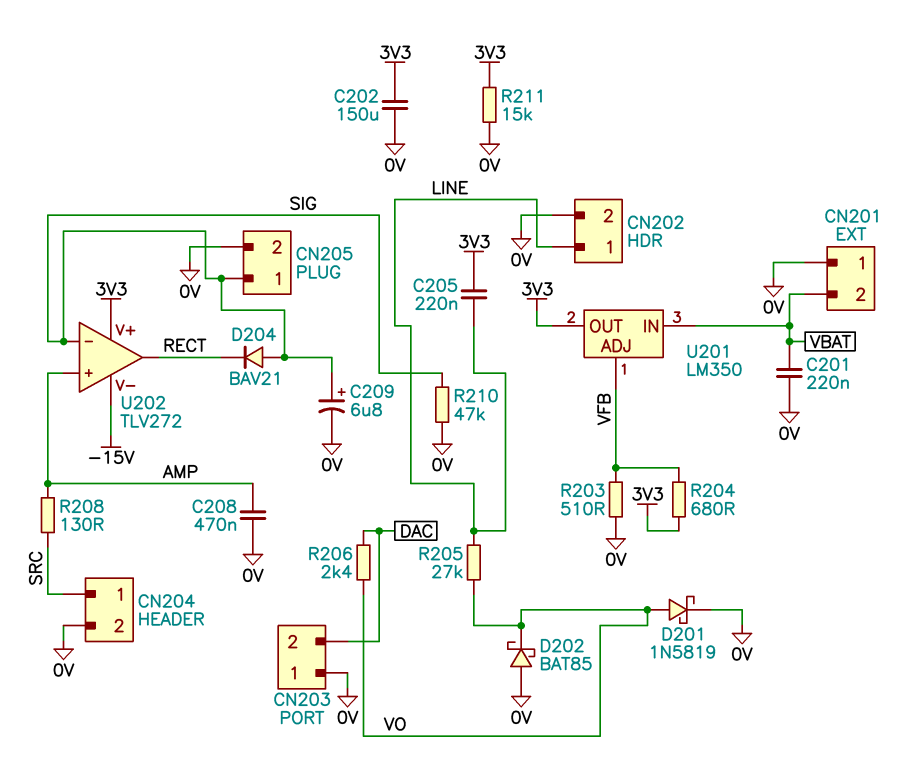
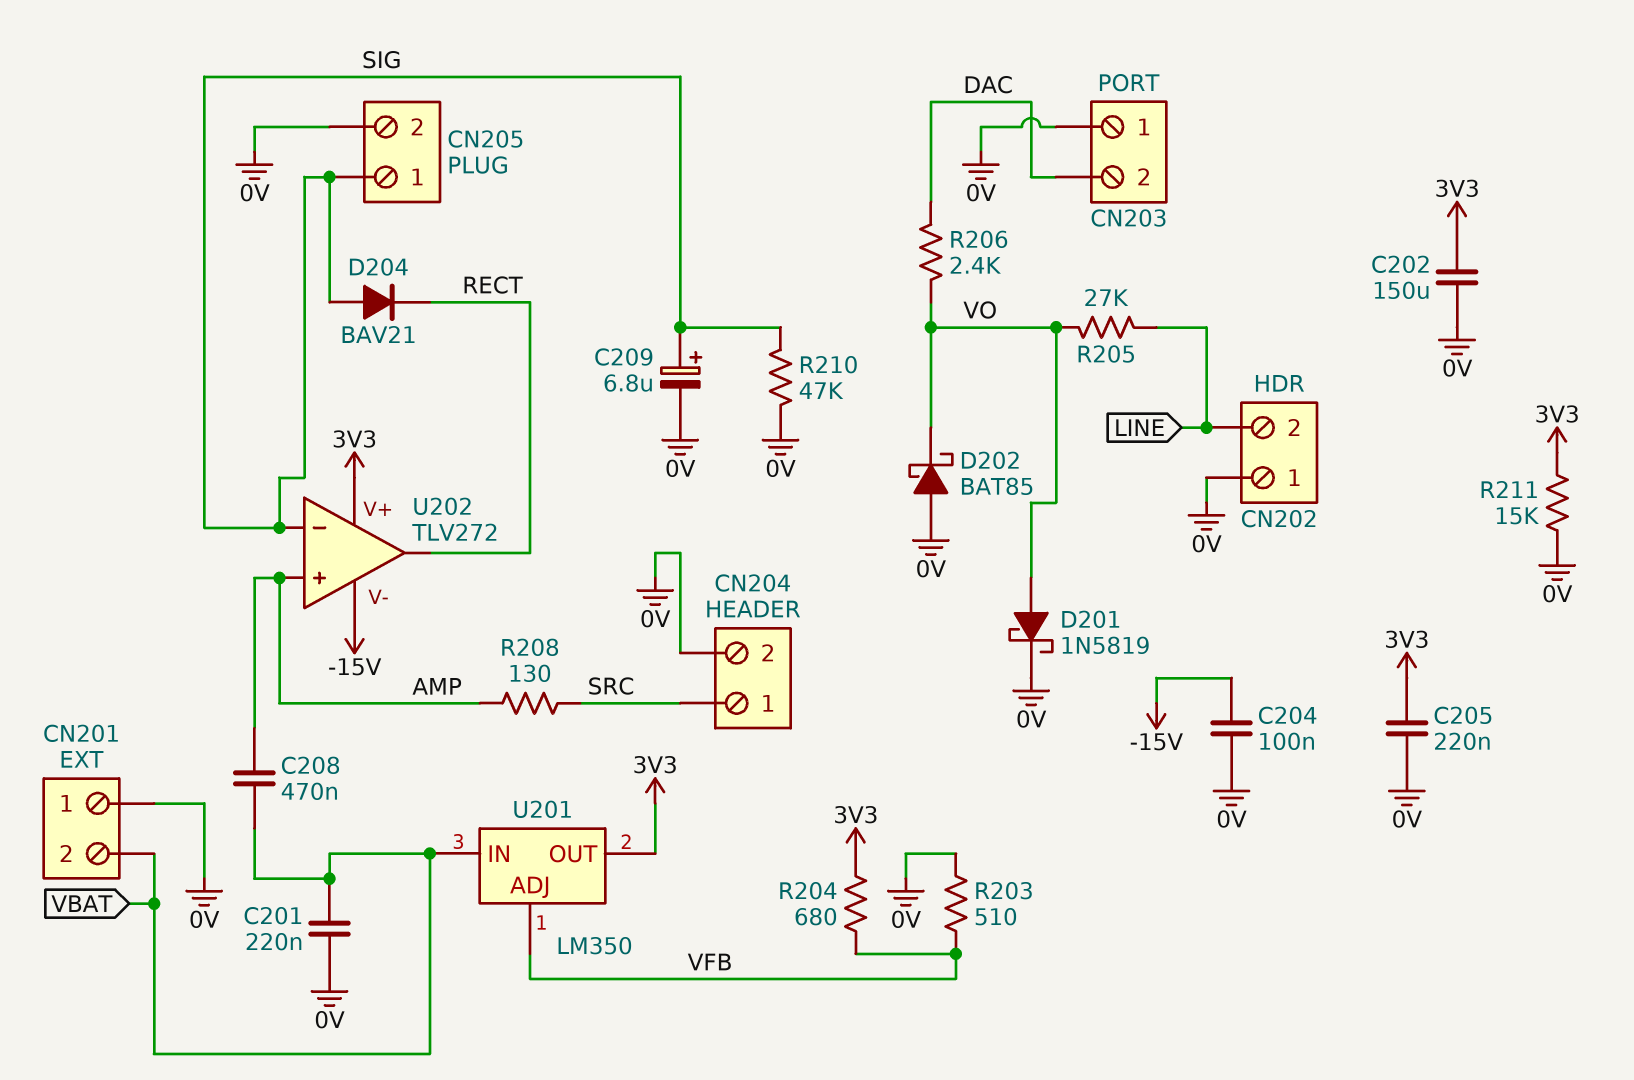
C204: none -> 100nF (-15V, 0V)
C205: 220nF (3V3, LINE) -> 220nF (0V, 3V3)
C208: 470nF (0V, AMP) -> 470nF (AMP, VBAT)
CN202 pin 1: LINE -> 0V
CN202 pin 2: 0V -> LINE

